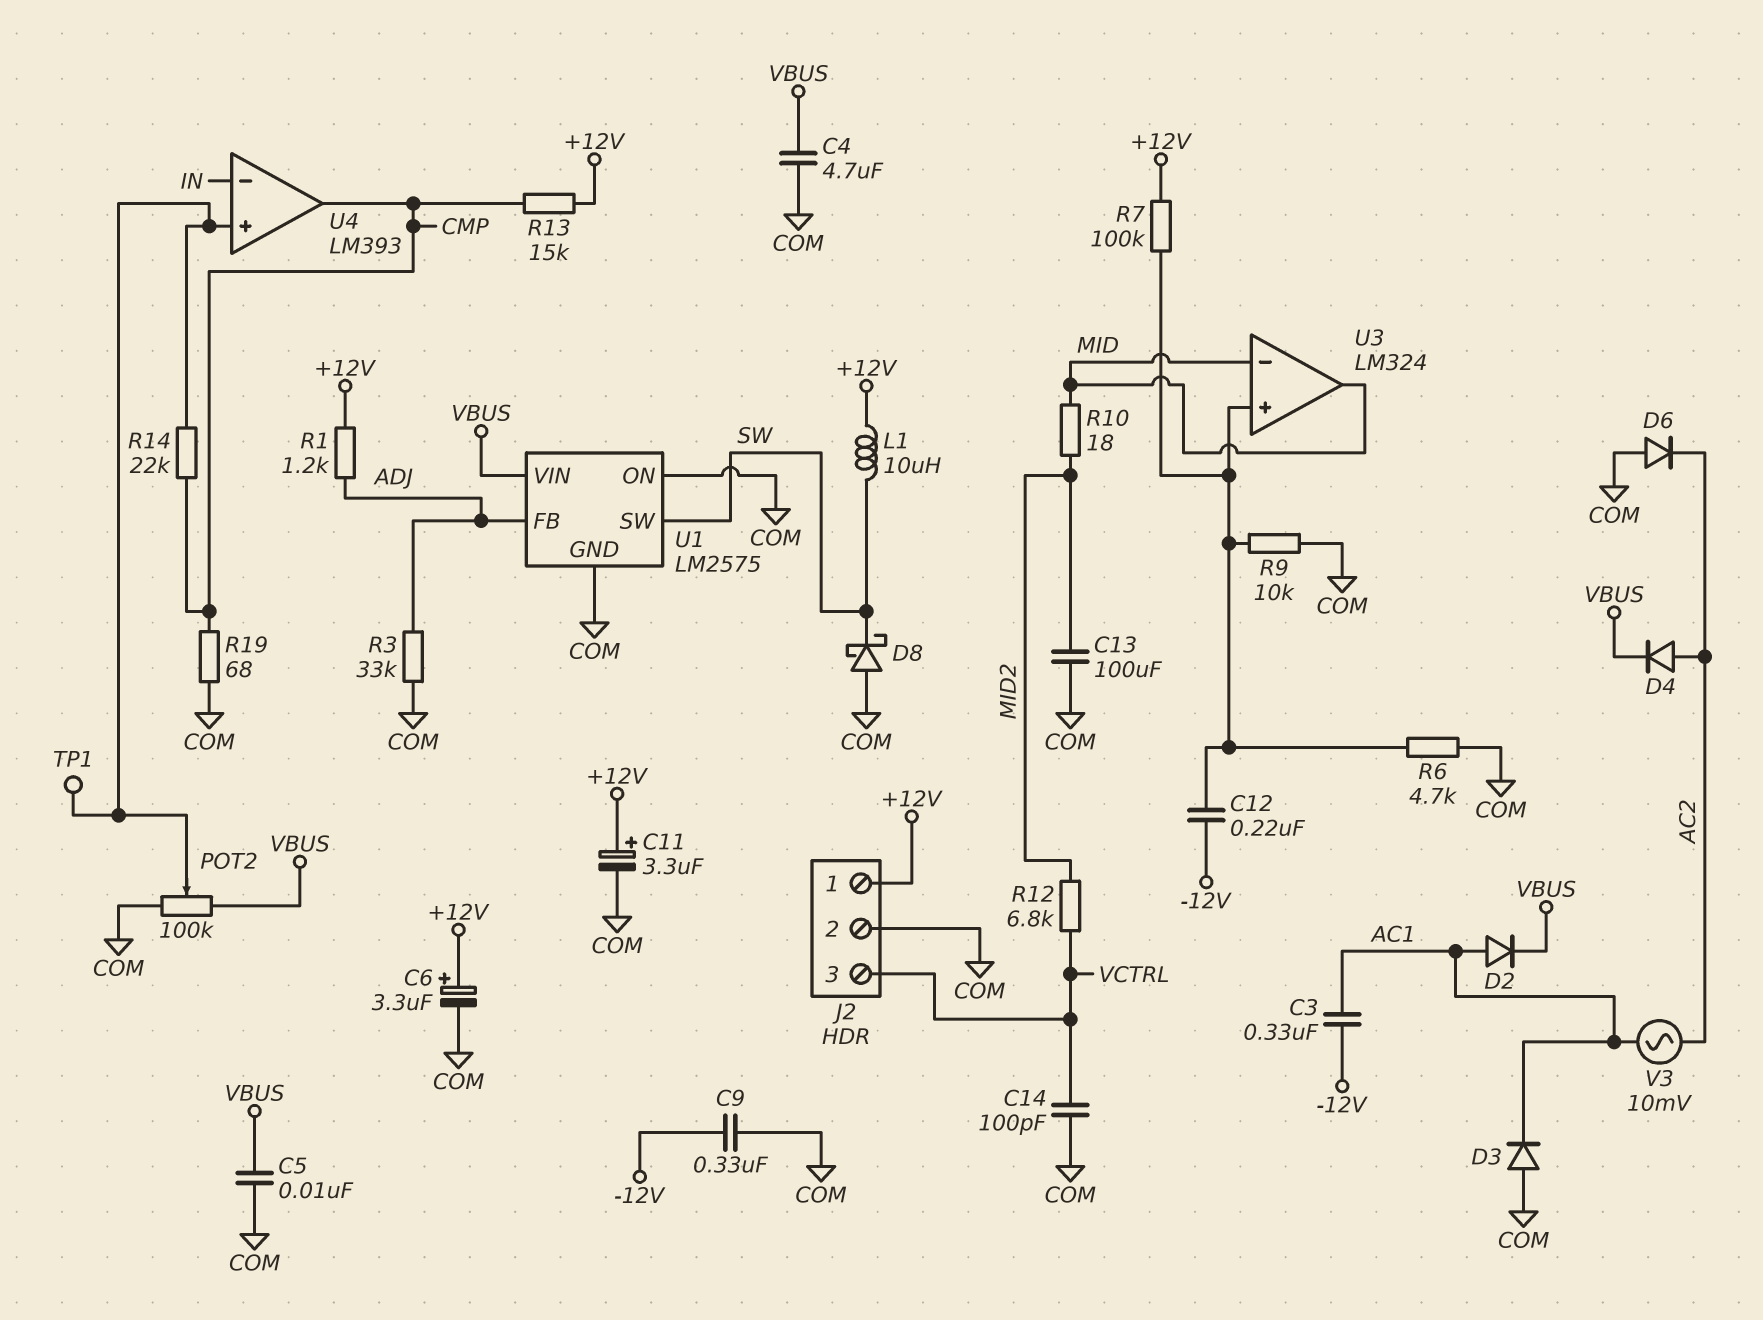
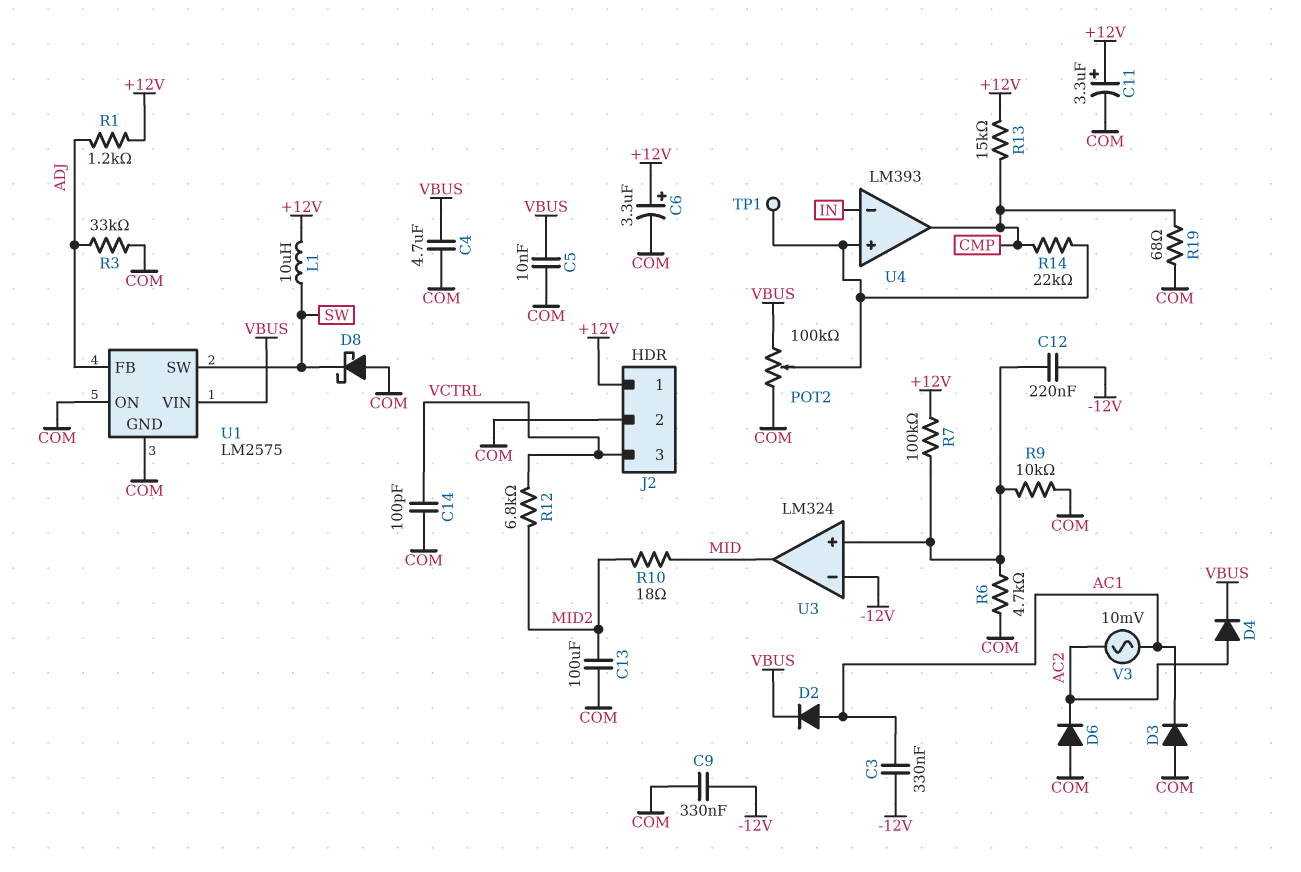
U3 pin in-: MID -> -12V

